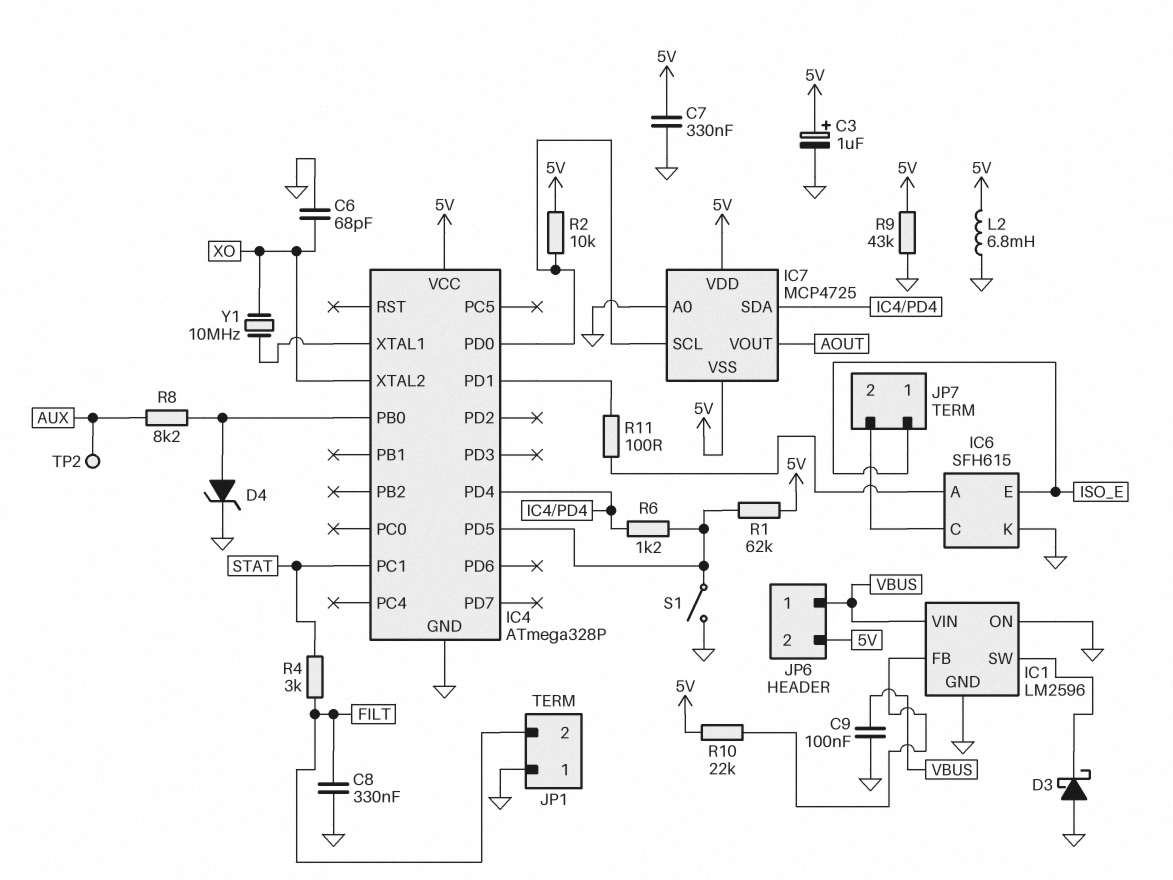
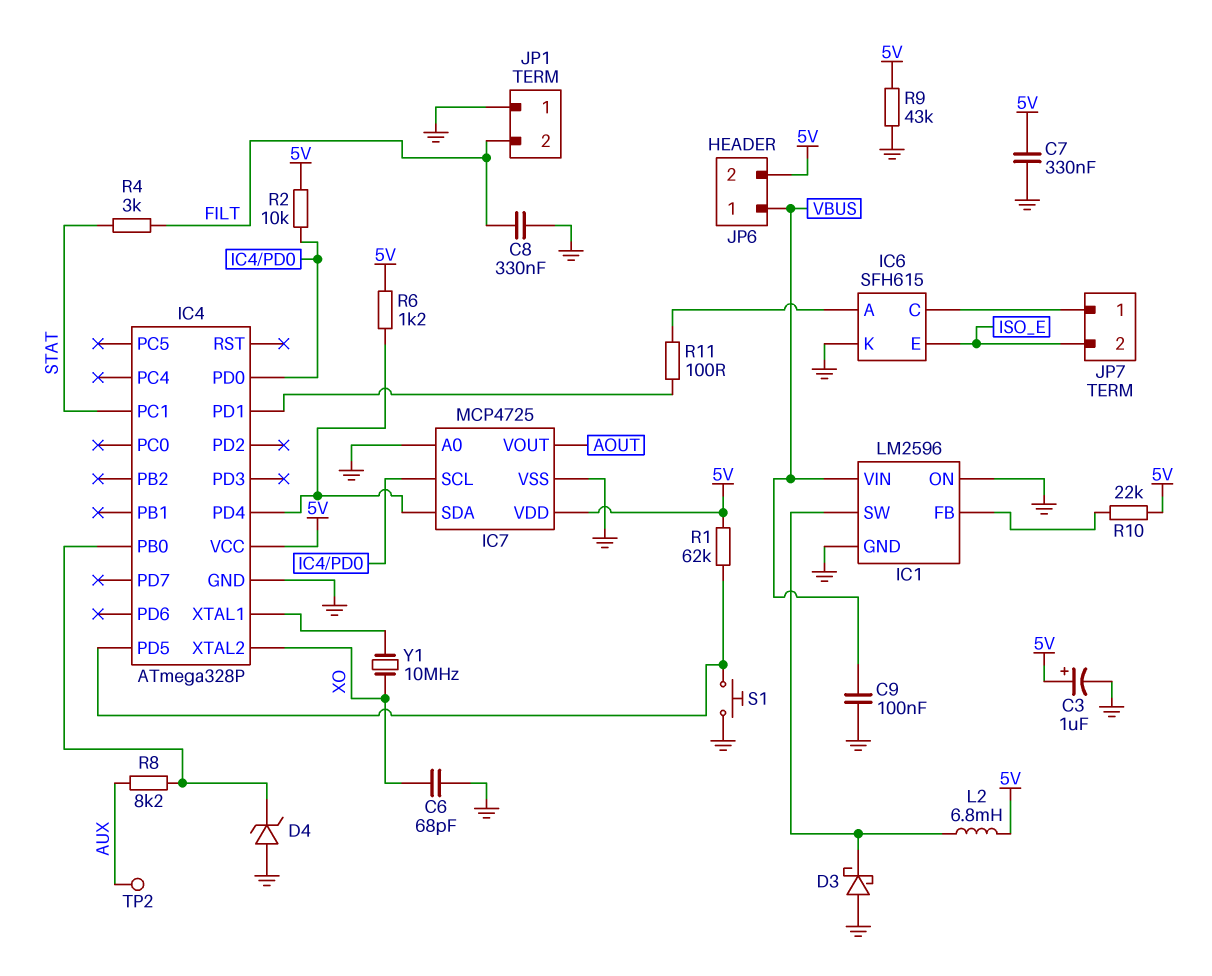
D4: zener (A IC4/PB0, K GND) -> zener (A GND, K IC4/PB0)
IC7 pin VSS: 5V -> GND
JP7 pin 1: ISO_E -> IC6/C
JP7 pin 2: IC6/C -> ISO_E
L2: 6.8mH (5V, GND) -> 6.8mH (5V, IC1/SW)
R6: 1.2k (IC4/PD4, IC4/PD5) -> 1.2k (5V, IC4/PD4)
S1: switch (GND, IC4/PD5) -> button (GND, IC4/PD5)

